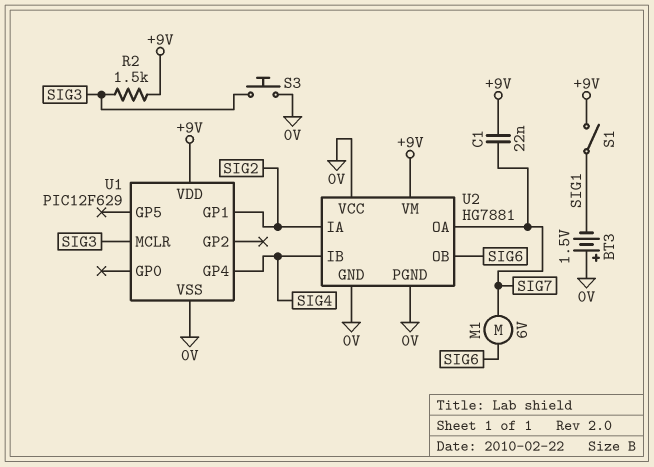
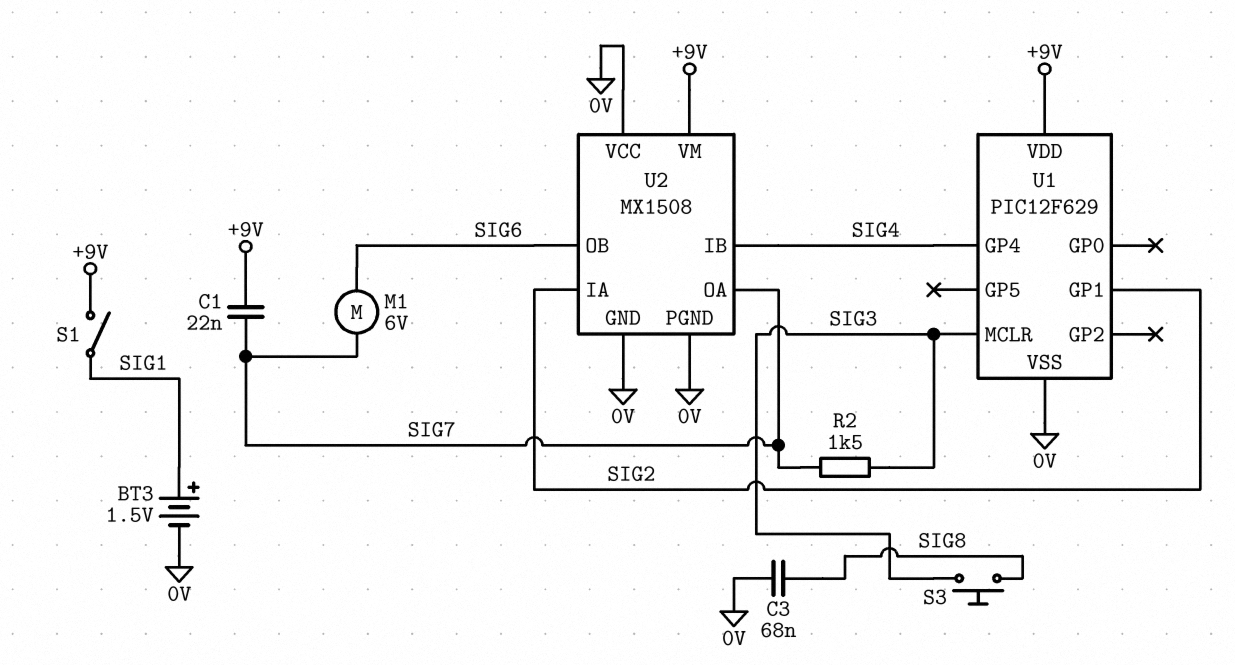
BT3: 1.5V (plus 0V, minus SIG1) -> 1.5V (plus SIG1, minus 0V)
C3: none -> 68nF (0V, SIG8)
R2: 1.5k (+9V, SIG3) -> 1.5k (SIG3, SIG7)
S3: button (0V, SIG3) -> button (SIG3, SIG8)
U2: HG7881 -> MX1508

